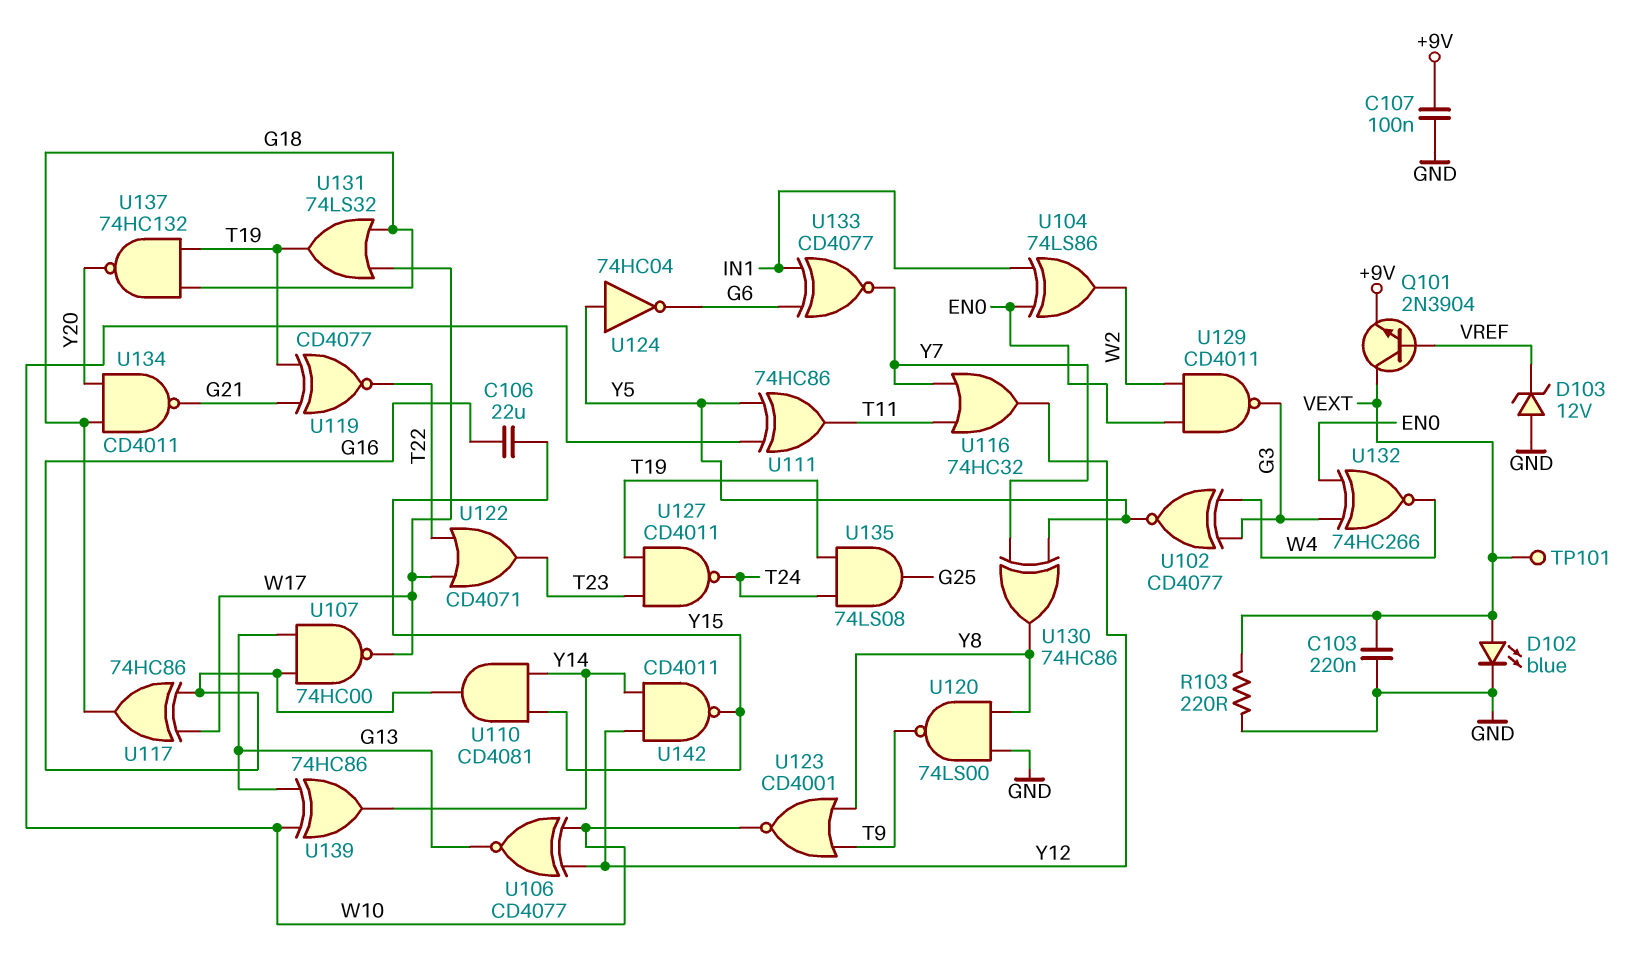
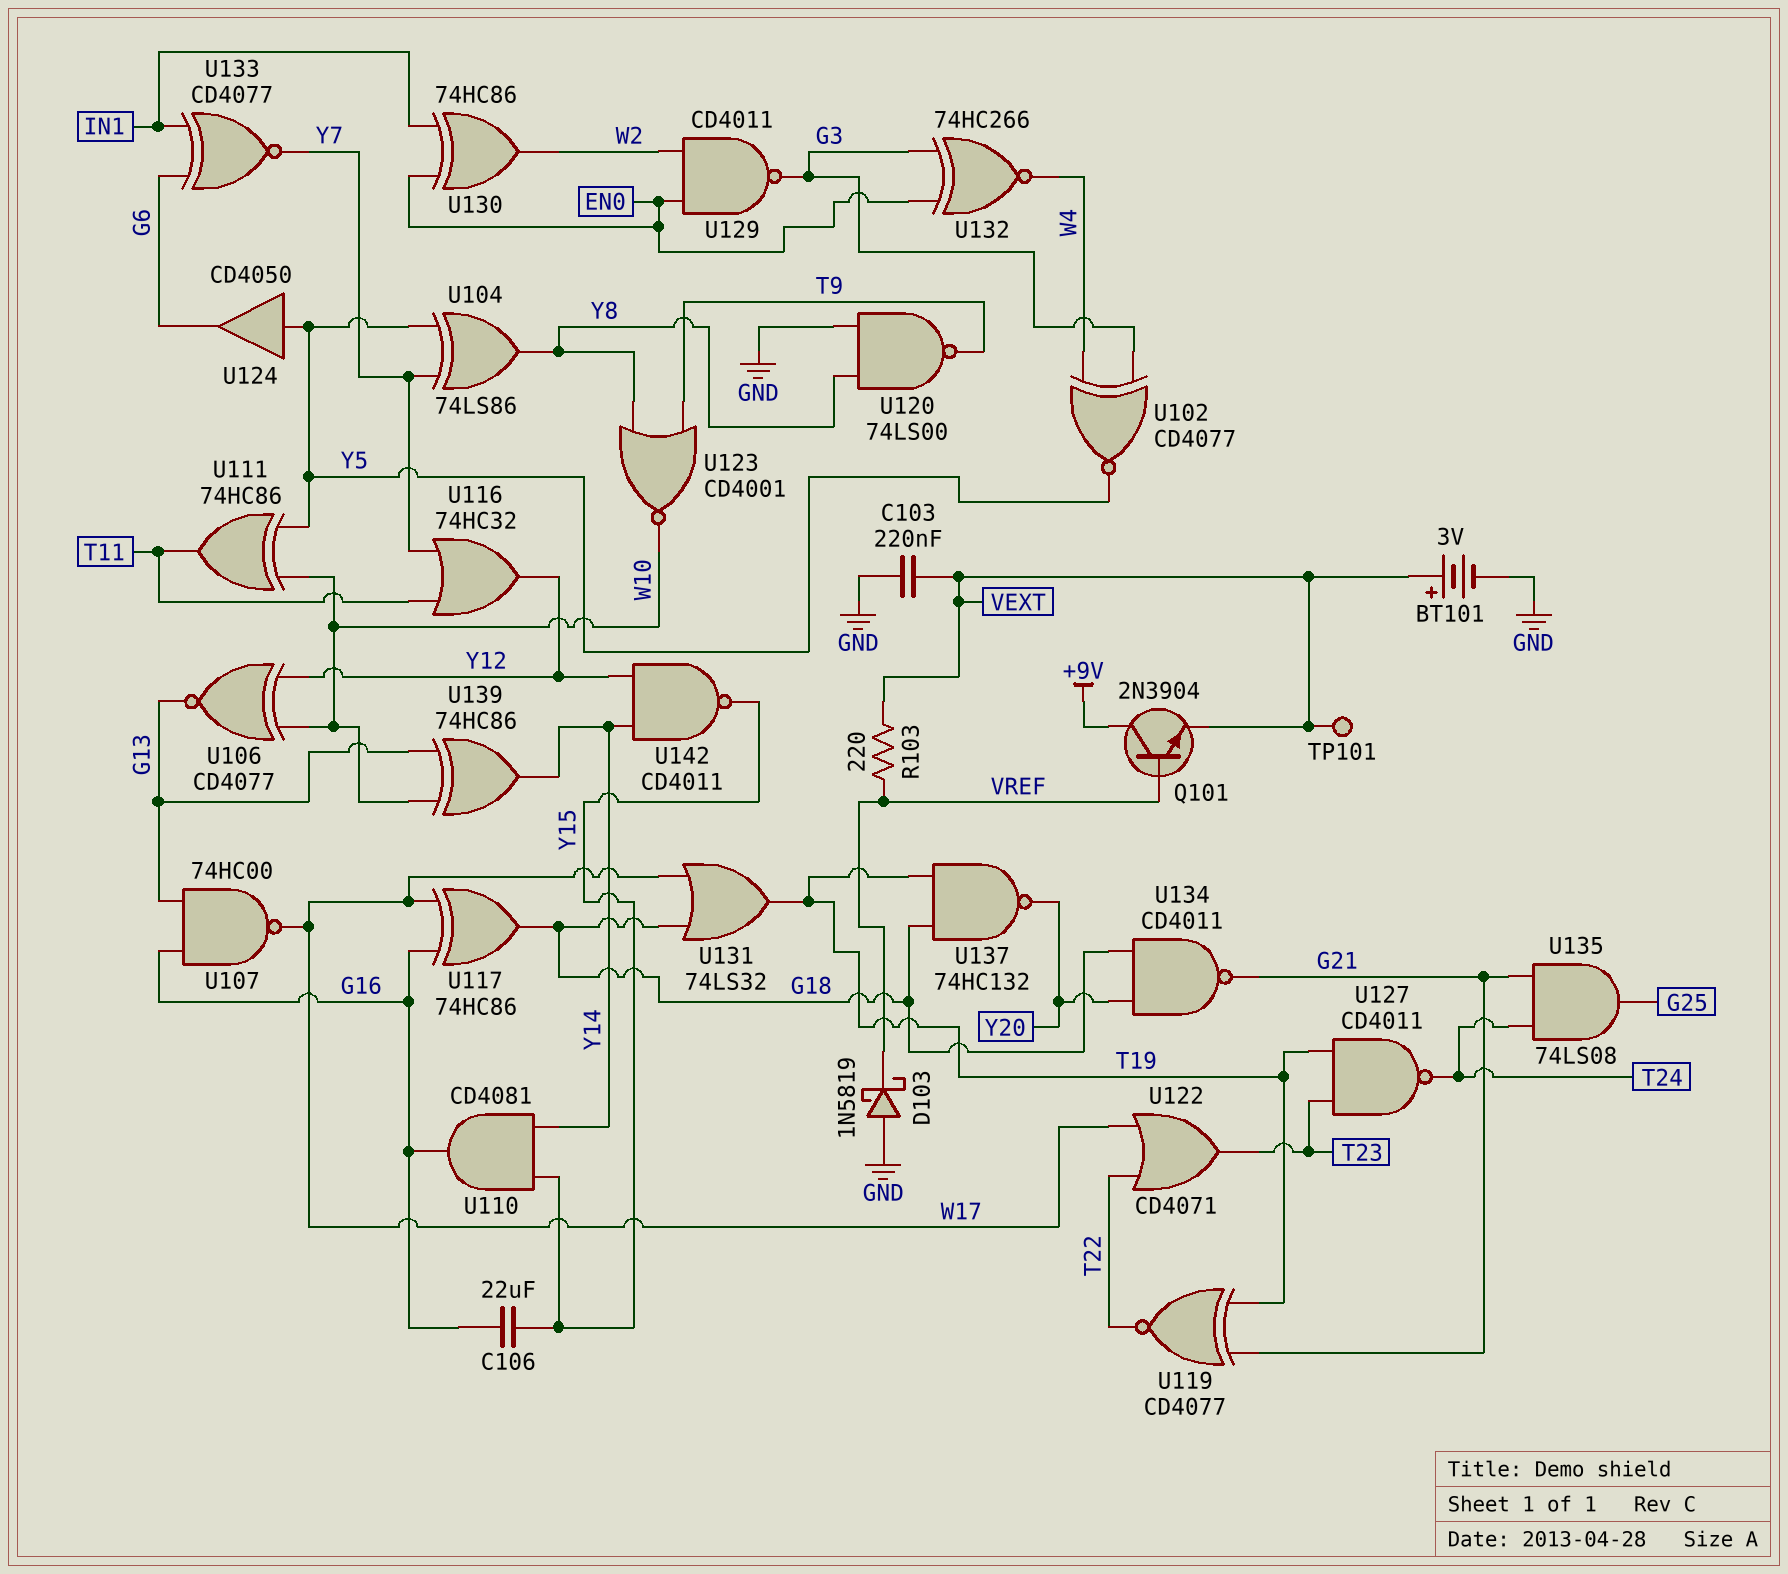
BT101: none -> 3V (plus VEXT, minus GND)
C107: 100nF (+9V, GND) -> none
D102: LED blue (A VEXT, K GND) -> none
D103: zener 12V (A GND, K VREF) -> schottky 1N5819 (A GND, K VREF)
Q101: NPN 2N3904 (B VREF, C VEXT, E +9V) -> NPN 2N3904 (B VREF, C +9V, E VEXT)
R103: 220 (GND, VEXT) -> 220 (VEXT, VREF)
U104: XOR 74LS86 (in EN0, in IN1, out W2) -> XOR 74LS86 (in Y5, in Y7, out Y8)
U124: NOT 74HC04 (in Y5, out G6) -> buffer CD4050 (in Y5, out G6)
U130: XOR 74HC86 (in Y5, in Y7, out Y8) -> XOR 74HC86 (in EN0, in IN1, out W2)
U135: AND 74LS08 (in T19, in T24, out G25) -> AND 74LS08 (in G21, in T24, out G25)

